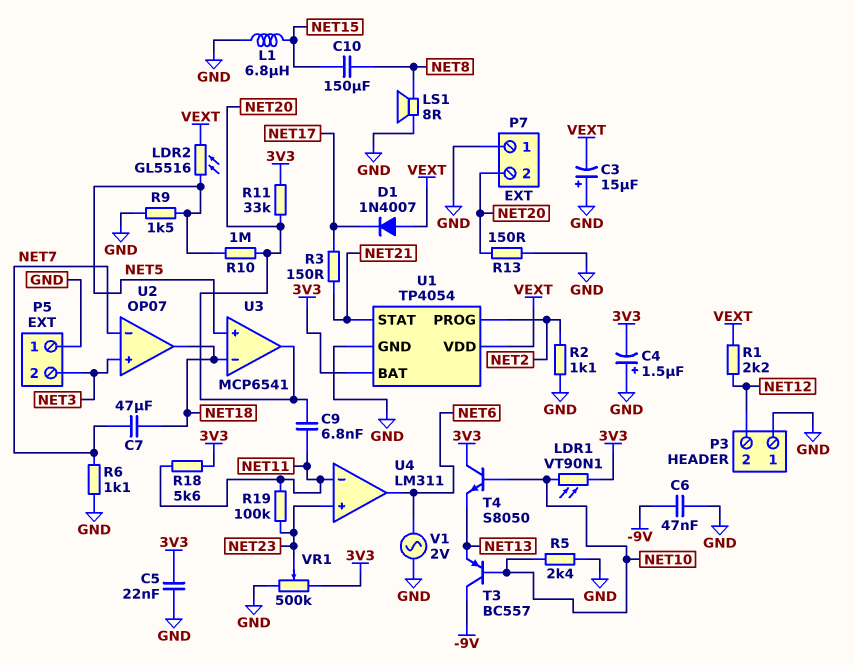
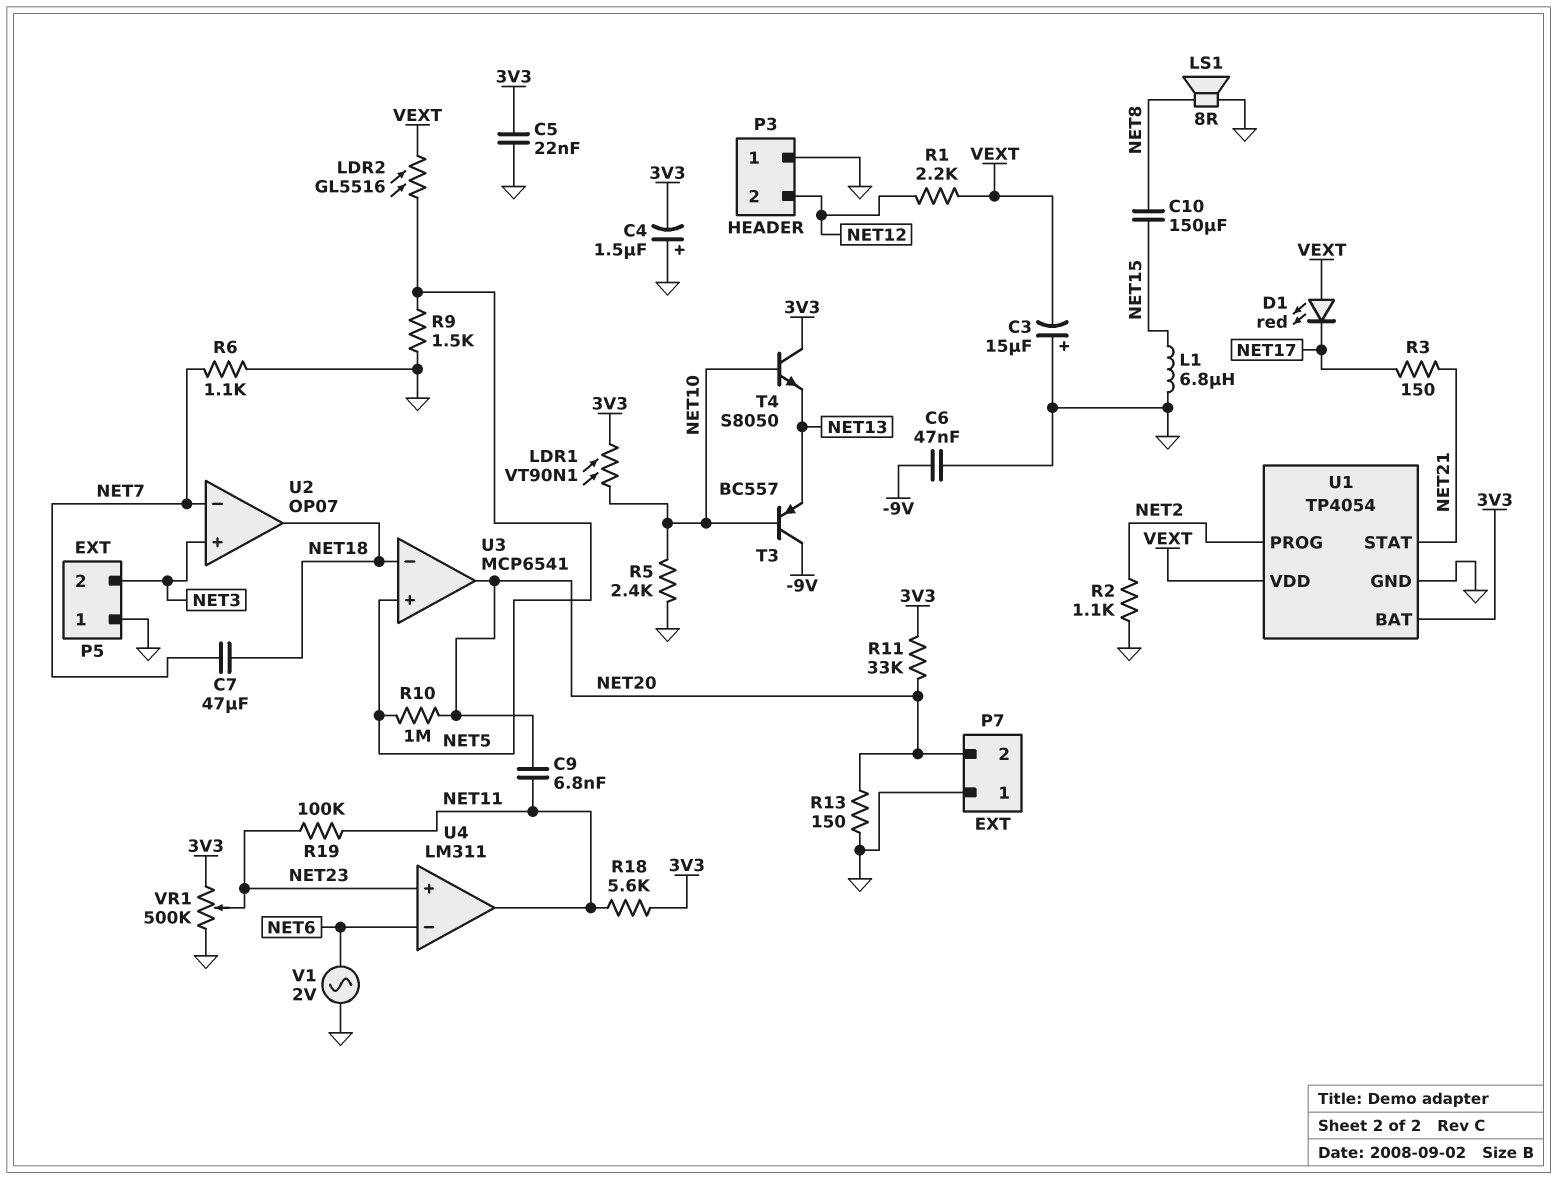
D1: diode 1N4007 (A VEXT, K NET17) -> LED red (A VEXT, K NET17)
U4 pin in-: NET11 -> NET6
U4 pin out: NET6 -> NET11

